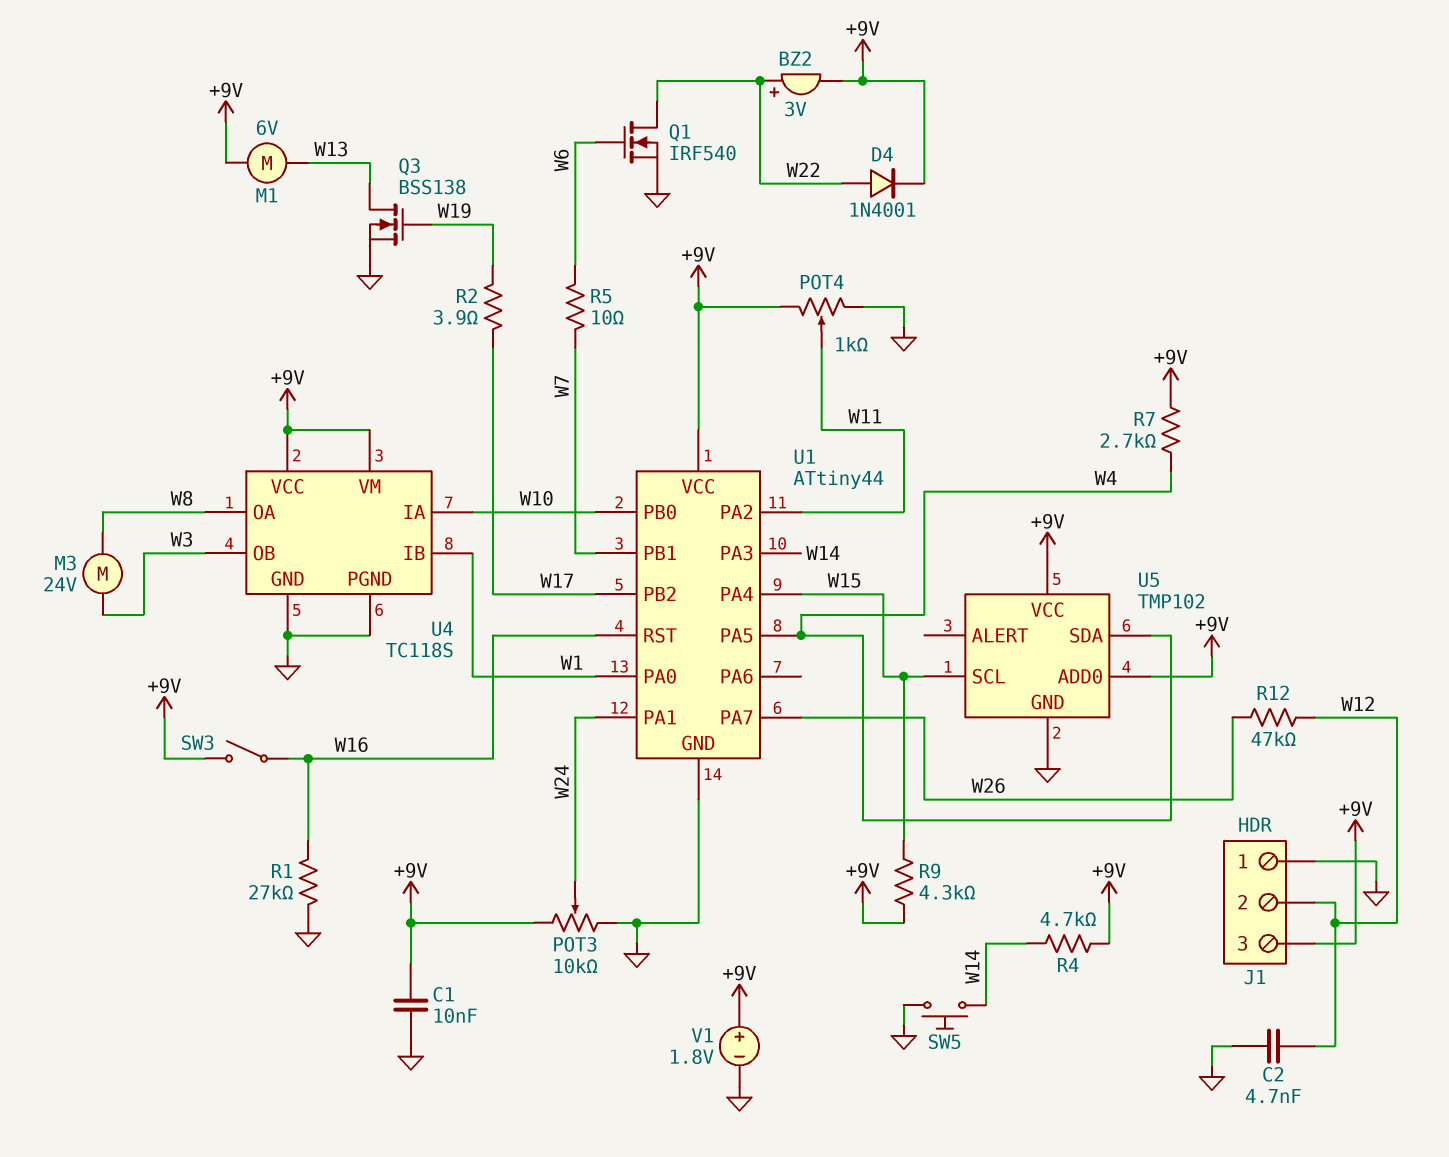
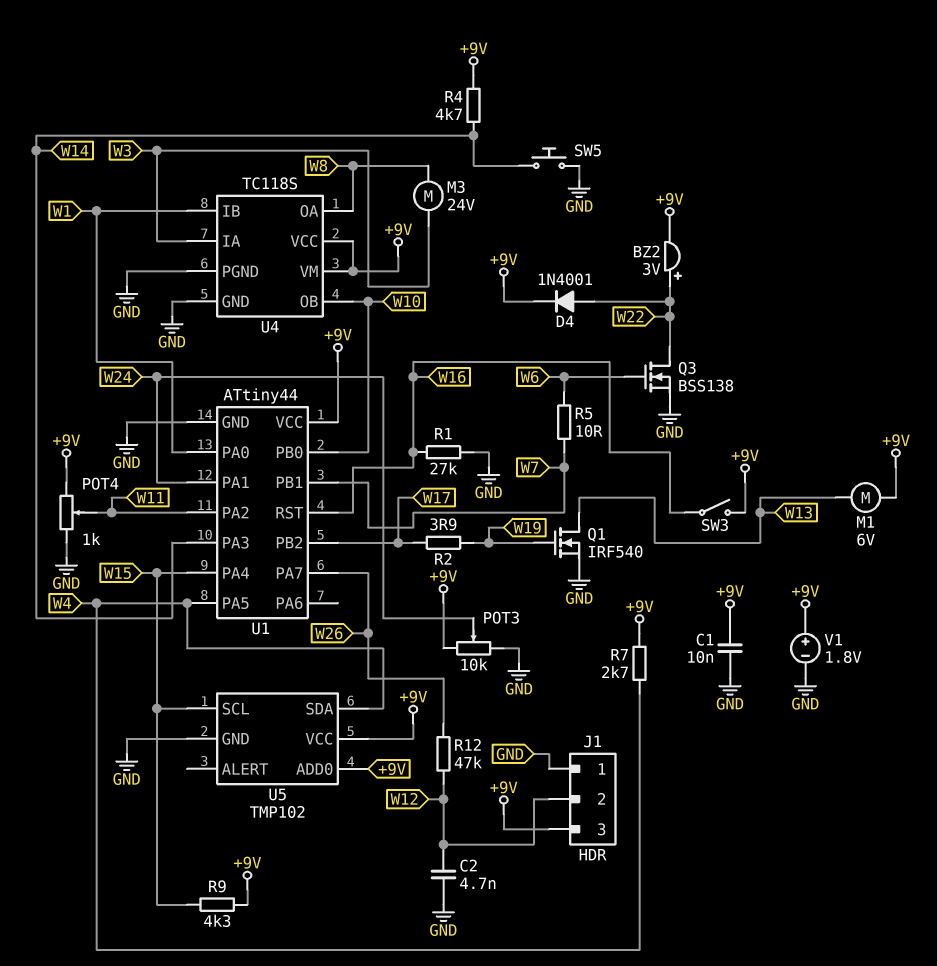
Q1: NMOS IRF540 (G W6, D W22, S GND) -> NMOS IRF540 (G W19, D W13, S GND)
Q3: NMOS BSS138 (G W19, D W13, S GND) -> NMOS BSS138 (G W6, D W22, S GND)
U4 pin IA: W10 -> W3
U4 pin OB: W3 -> W10

